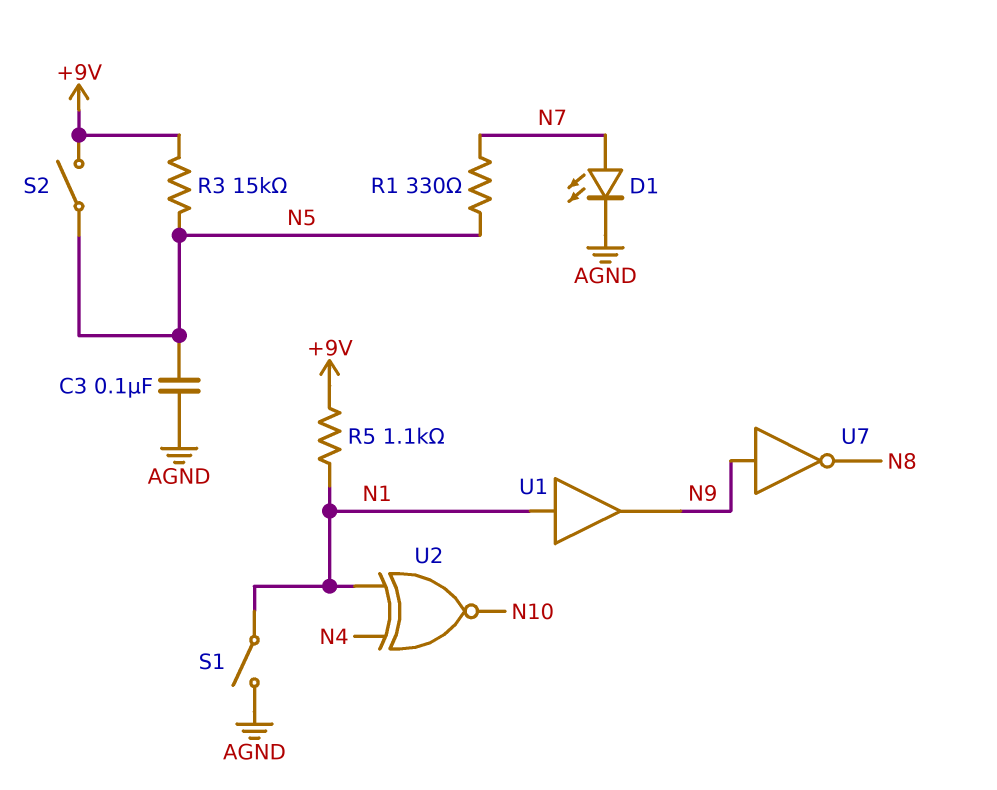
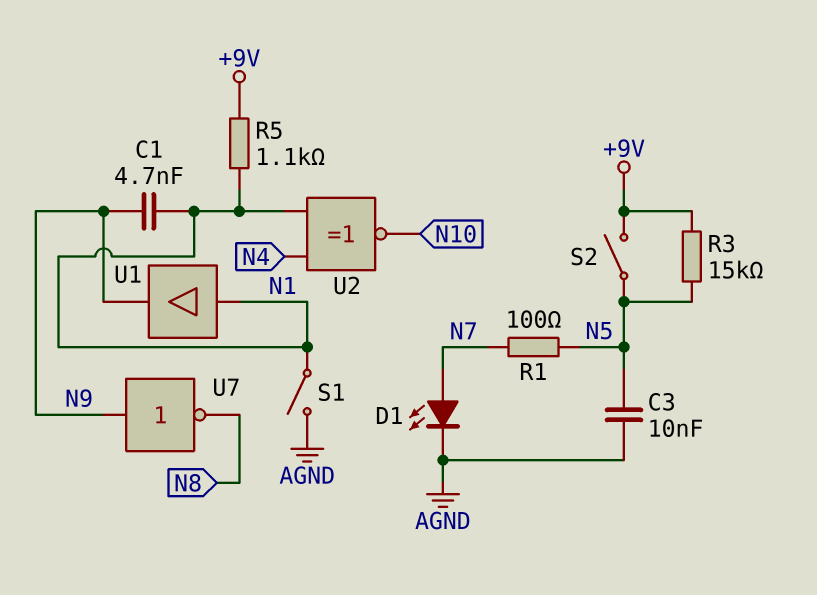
C1: none -> 4.7nF (N1, N9)
C3: 100nF (AGND, N5) -> 10nF (AGND, N5)
R1: 330 (N5, N7) -> 100 (N5, N7)

